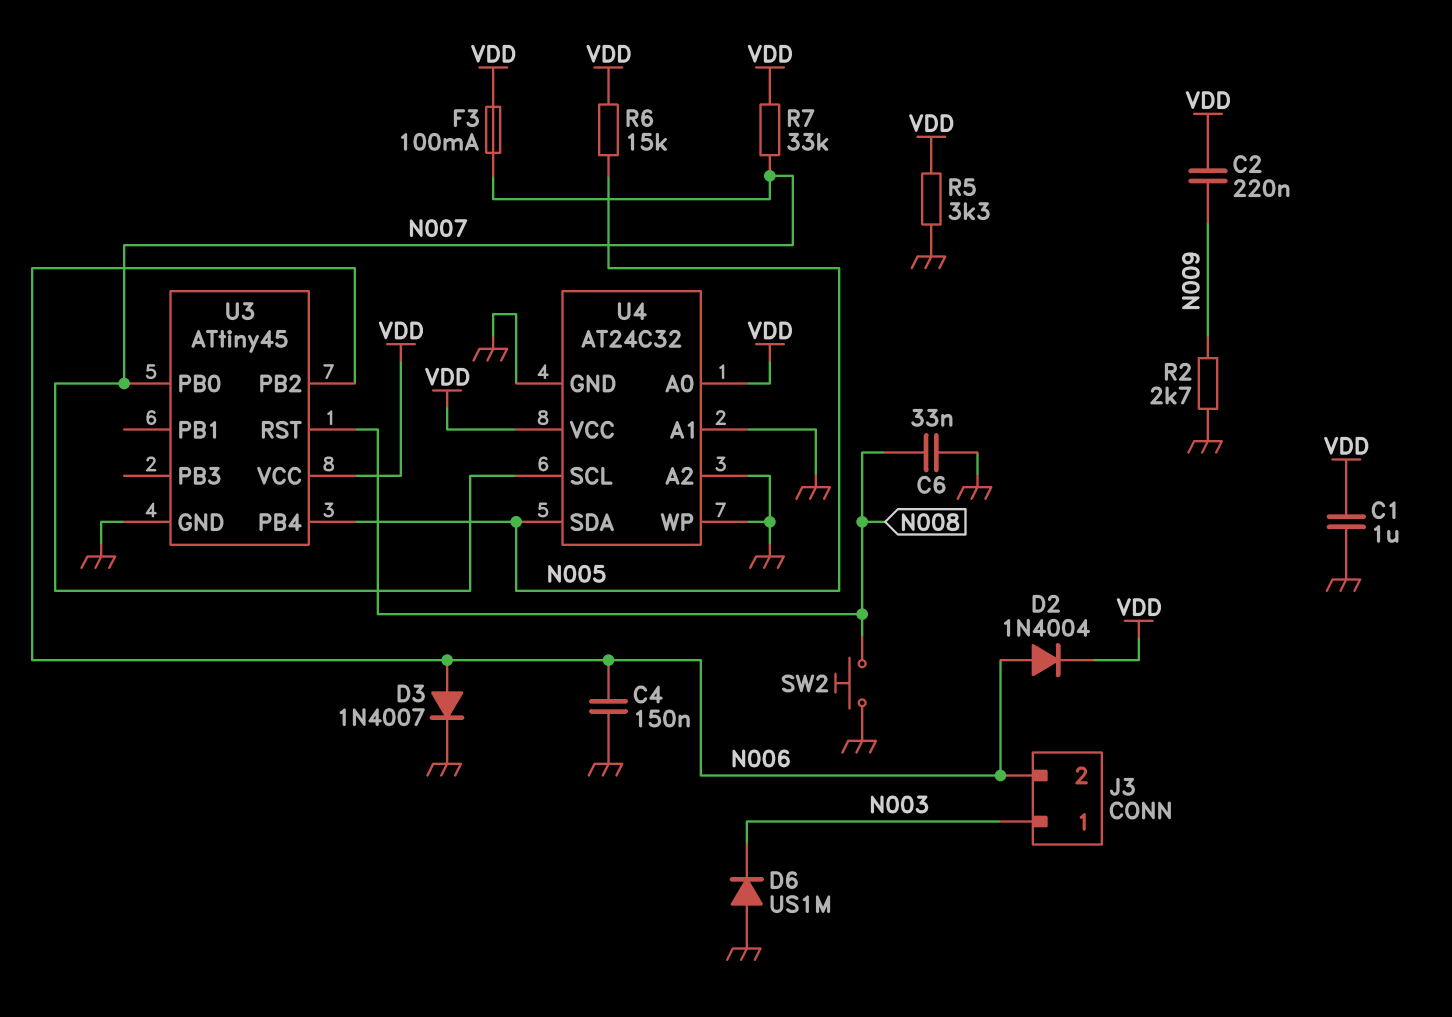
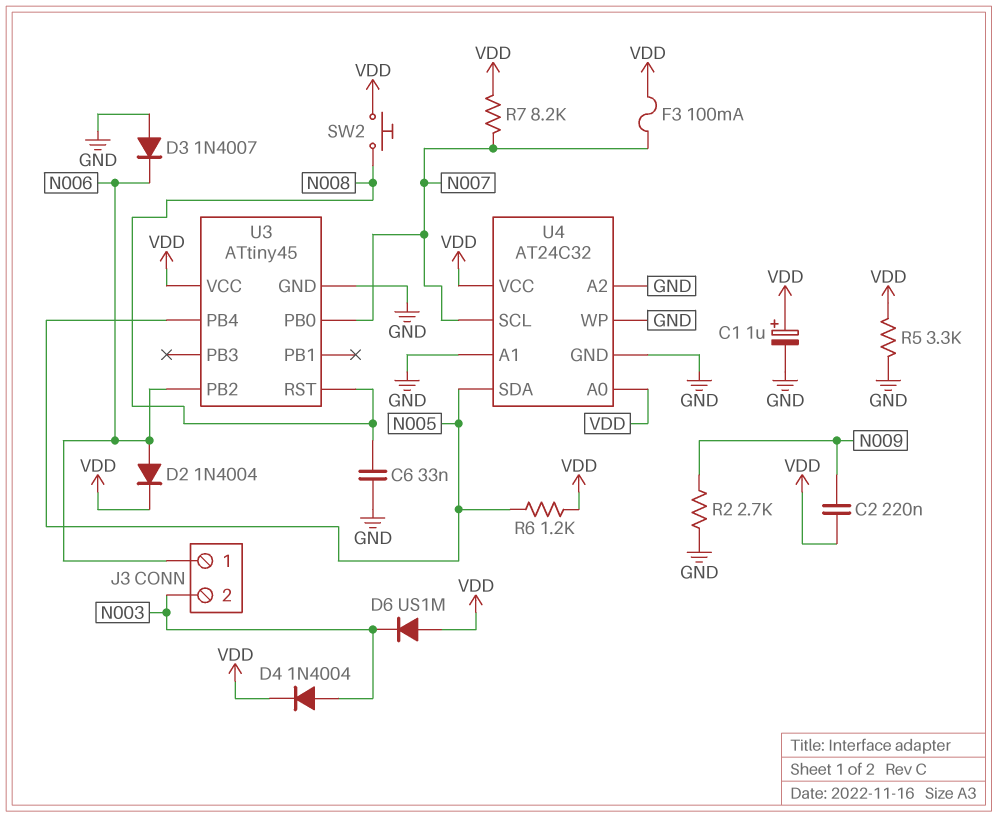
C1: 1uF (GND, VDD) -> 1uF (plus VDD, minus GND)
C4: 150nF (GND, N006) -> none
D3: diode 1N4007 (A N006, K GND) -> diode 1N4007 (A GND, K N006)
D4: none -> diode 1N4004 (A N003, K VDD)
D6: diode US1M (A GND, K N003) -> diode US1M (A VDD, K N003)
J3 pin 1: N003 -> N006
J3 pin 2: N006 -> N003
R6: 15k (N005, VDD) -> 1.2k (N005, VDD)
R7: 33k (N007, VDD) -> 8.2k (N007, VDD)
SW2: button (GND, N008) -> button (N008, VDD)

